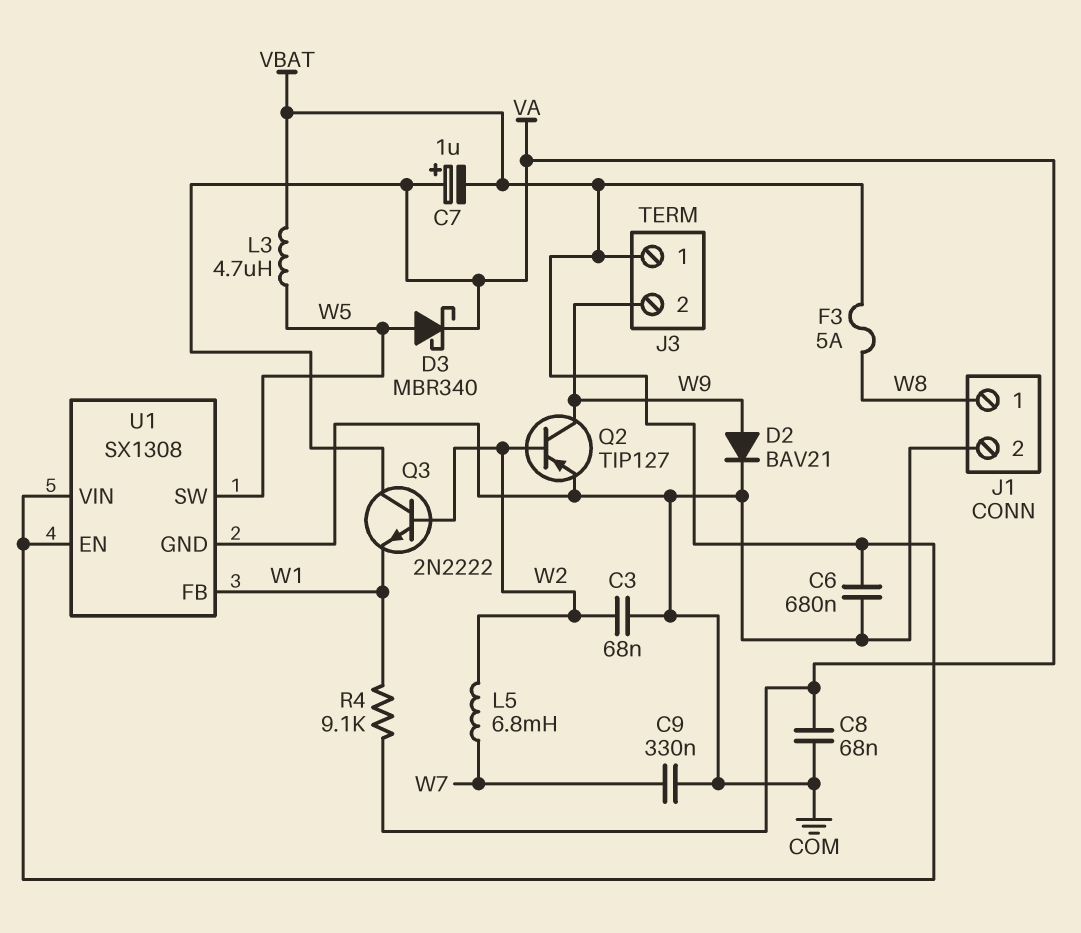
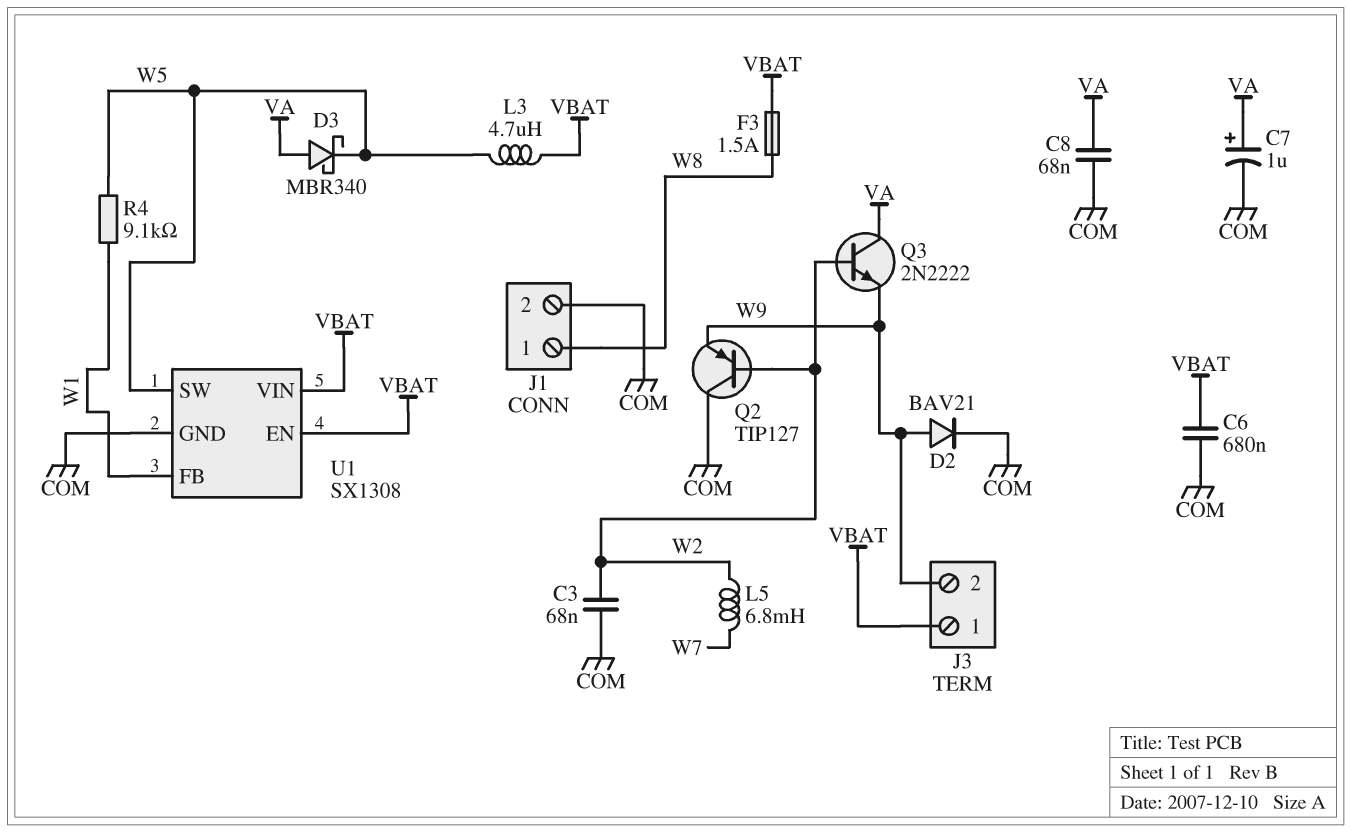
C7: 1uF (plus VA, minus VBAT) -> 1uF (plus VA, minus COM)
C9: 330nF (COM, W7) -> none
D3: schottky MBR340 (A W5, K VA) -> schottky MBR340 (A VA, K W5)
F3: 5A (VBAT, W8) -> 1.5A (VBAT, W8)
Q2: PNP TIP127 (B W2, C W9, E COM) -> PNP TIP127 (B W2, C COM, E W9)
Q3: NPN 2N2222 (B W2, C VA, E W1) -> NPN 2N2222 (B W2, C VA, E W9)
R4: 9.1k (VA, W1) -> 9.1k (W1, W5)

